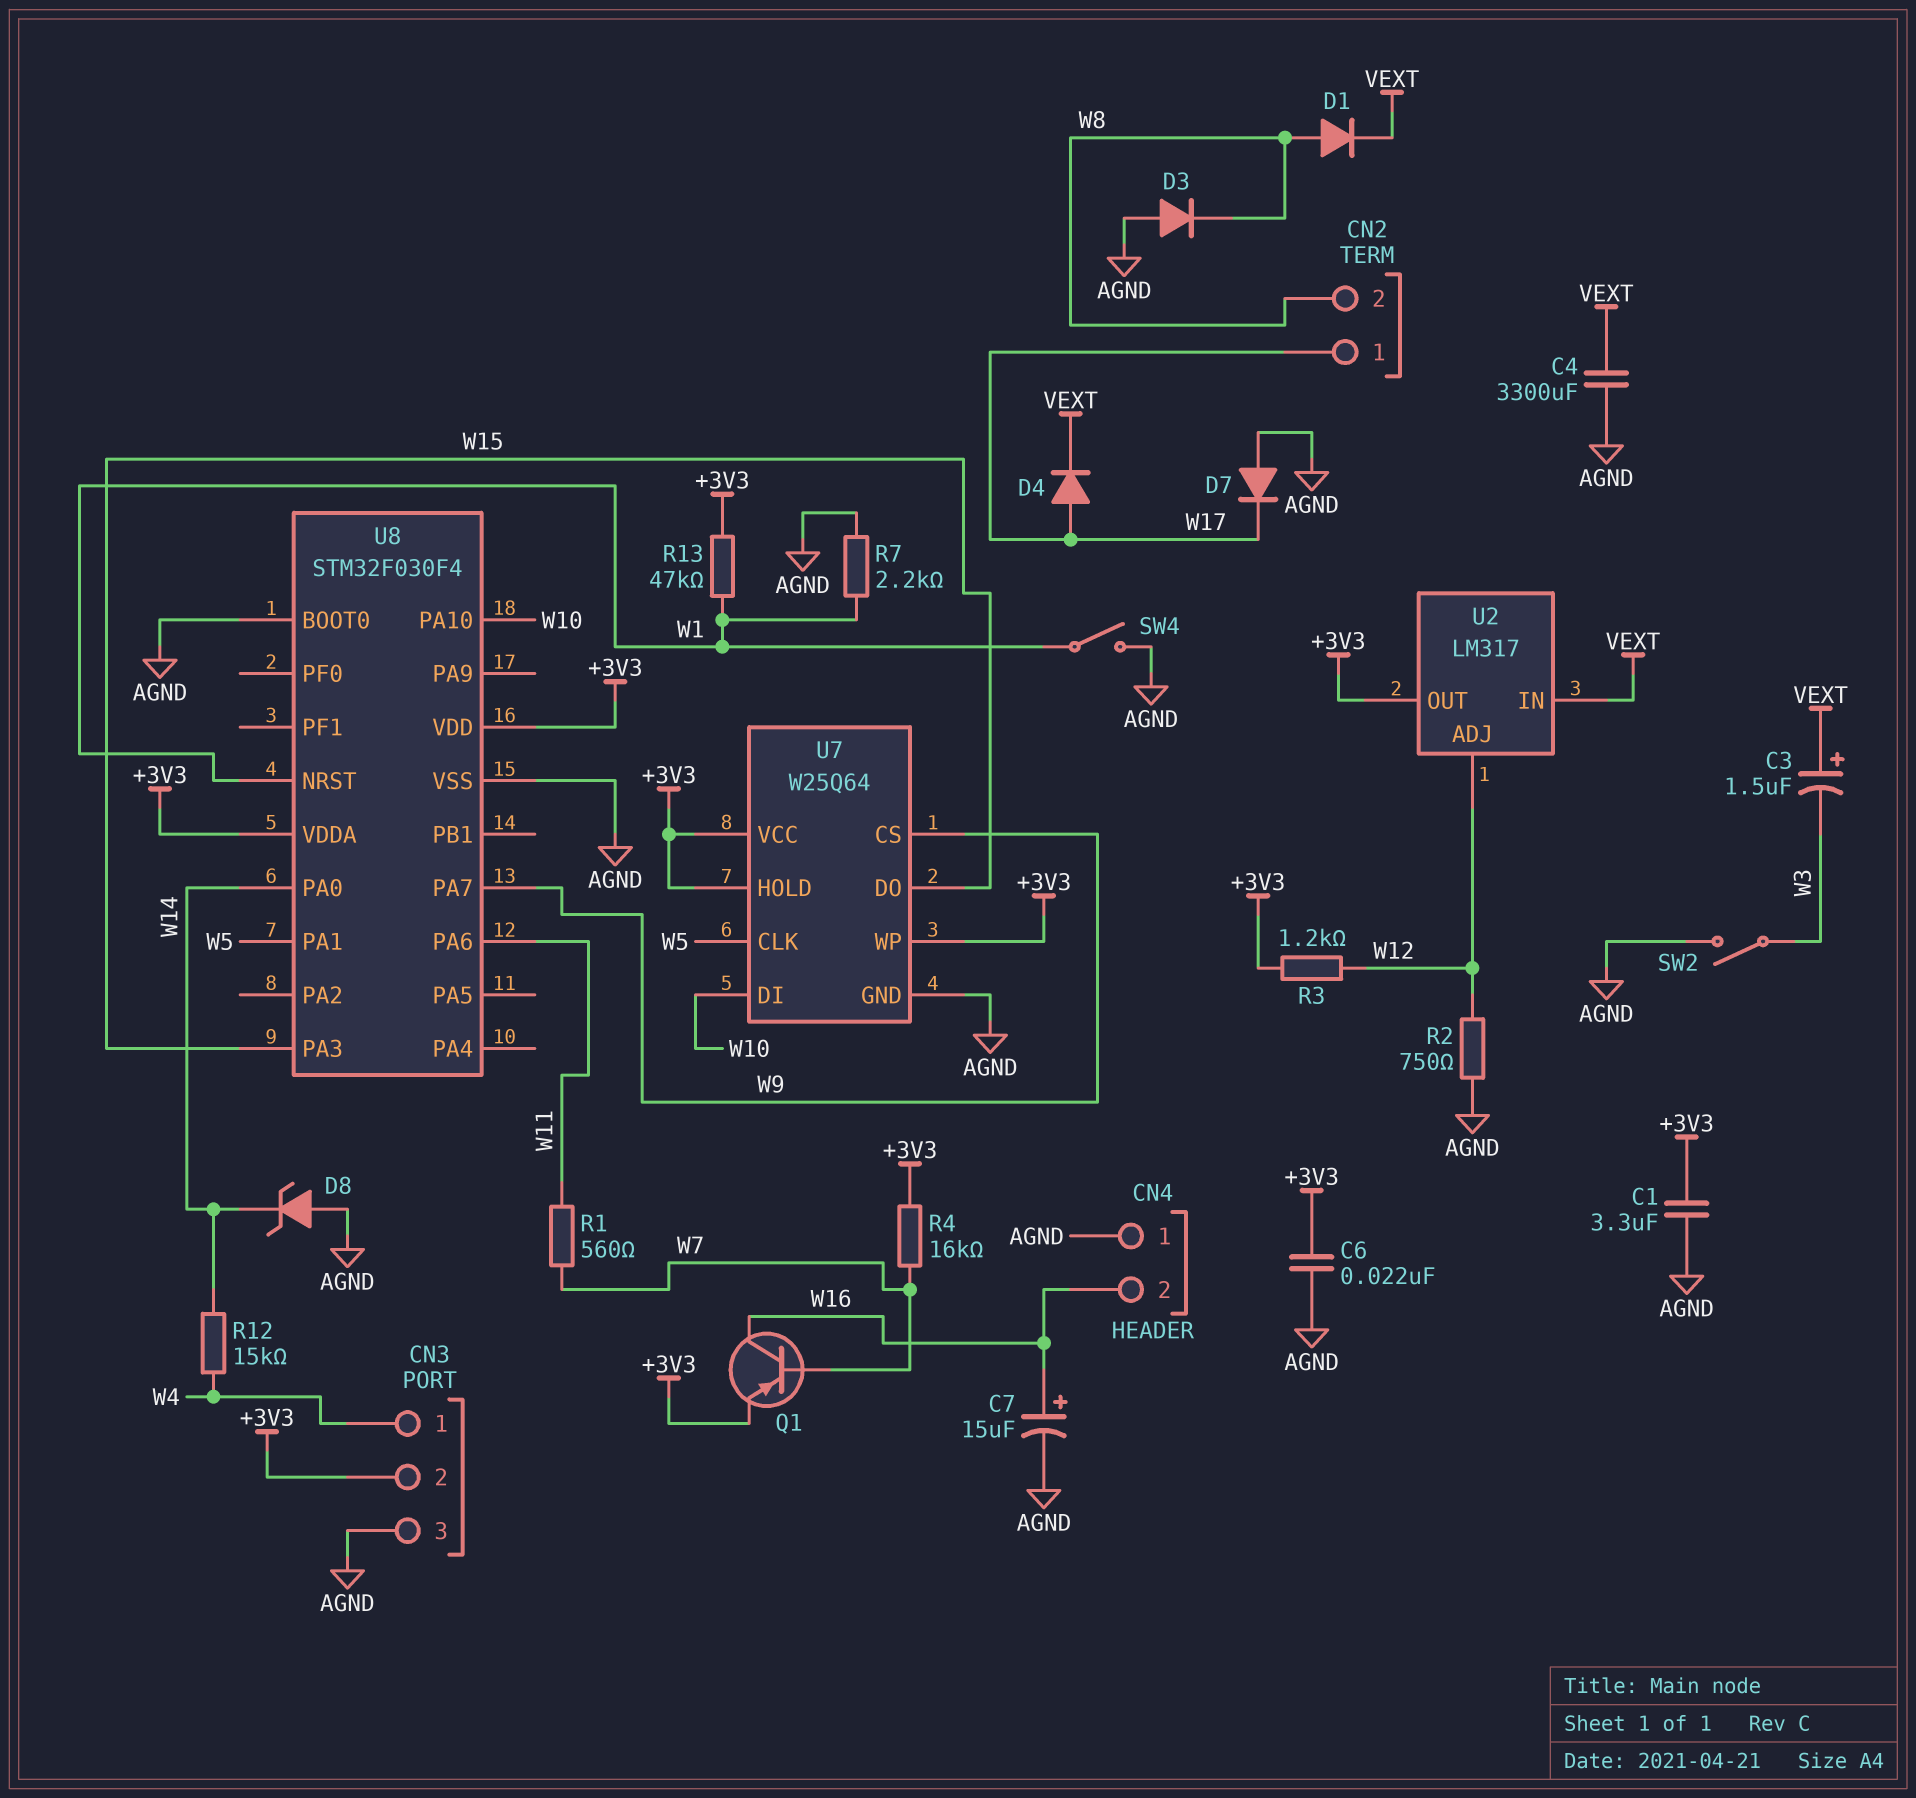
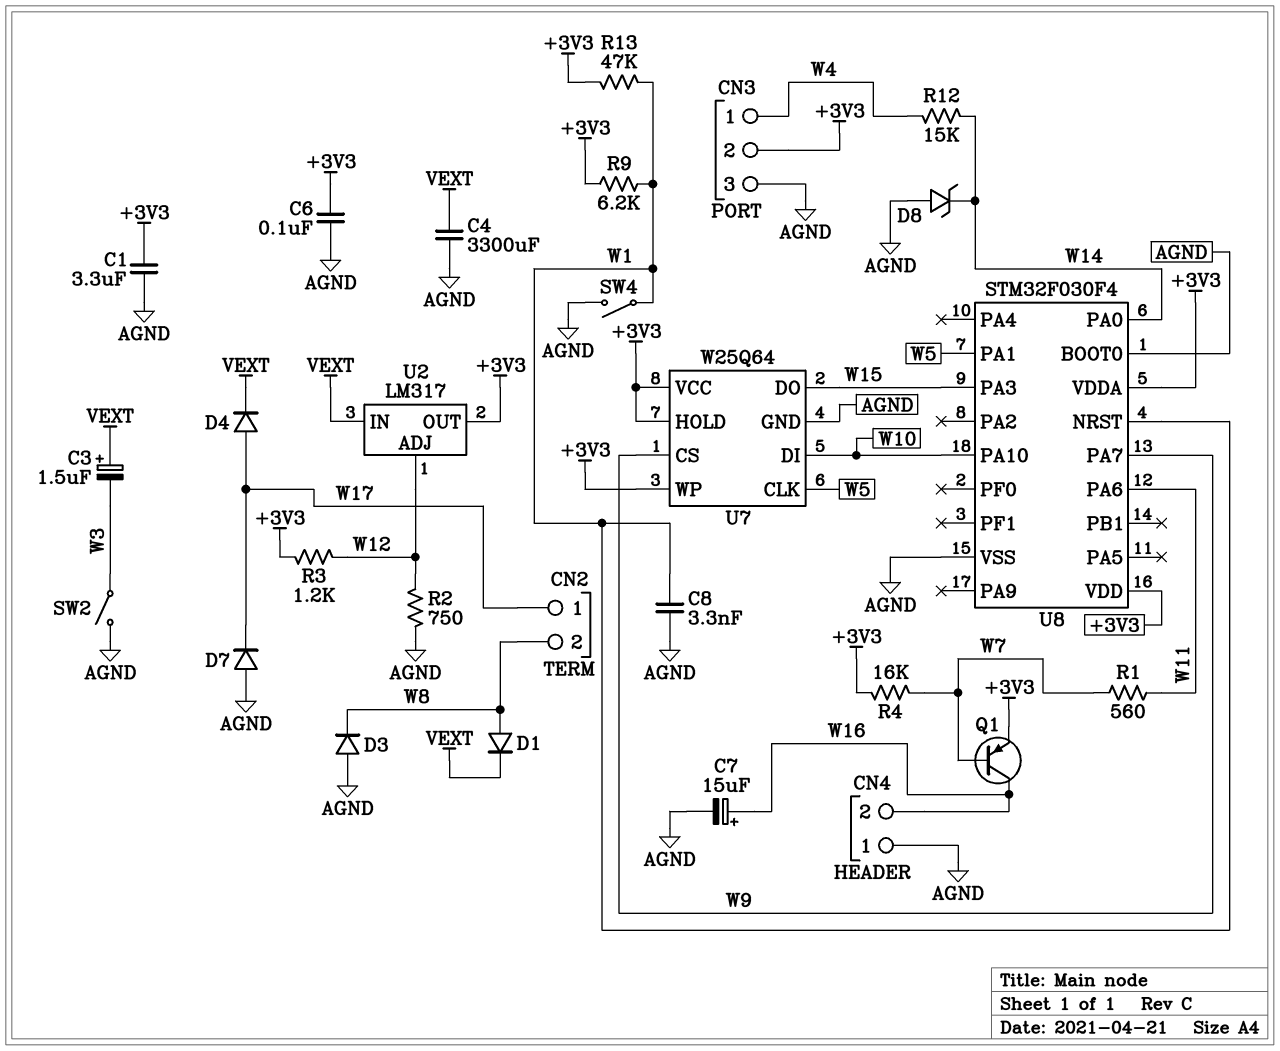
C6: 22nF (+3V3, AGND) -> 100nF (+3V3, AGND)
C8: none -> 3.3nF (AGND, W1)
R7: 2.2k (AGND, W1) -> none
R9: none -> 6.2k (+3V3, W1)

